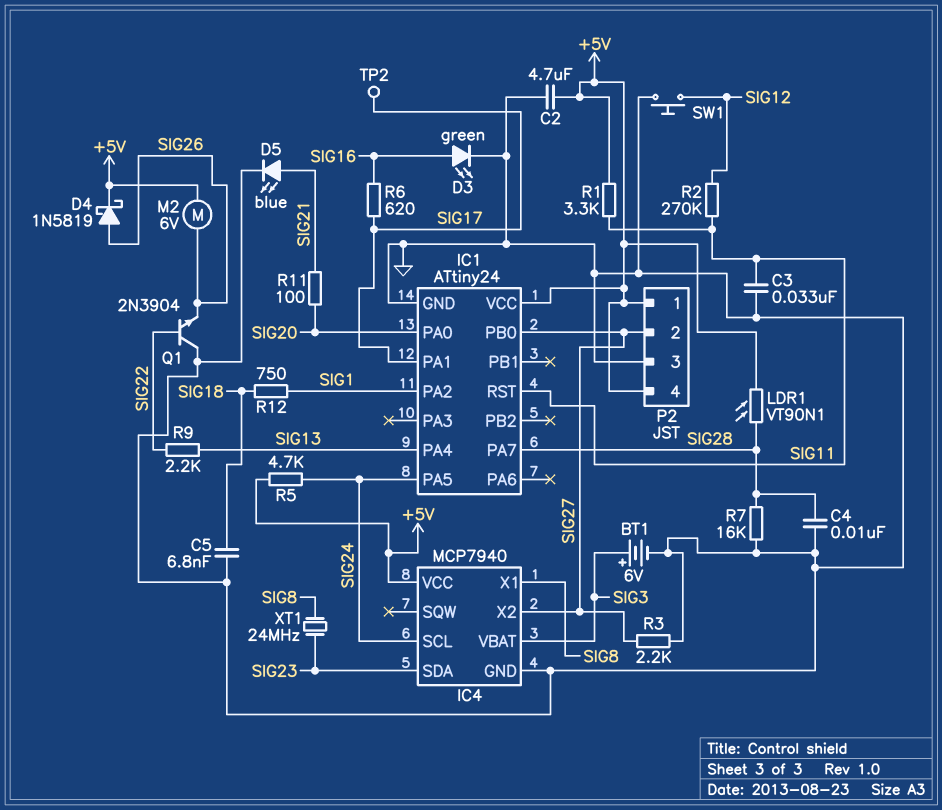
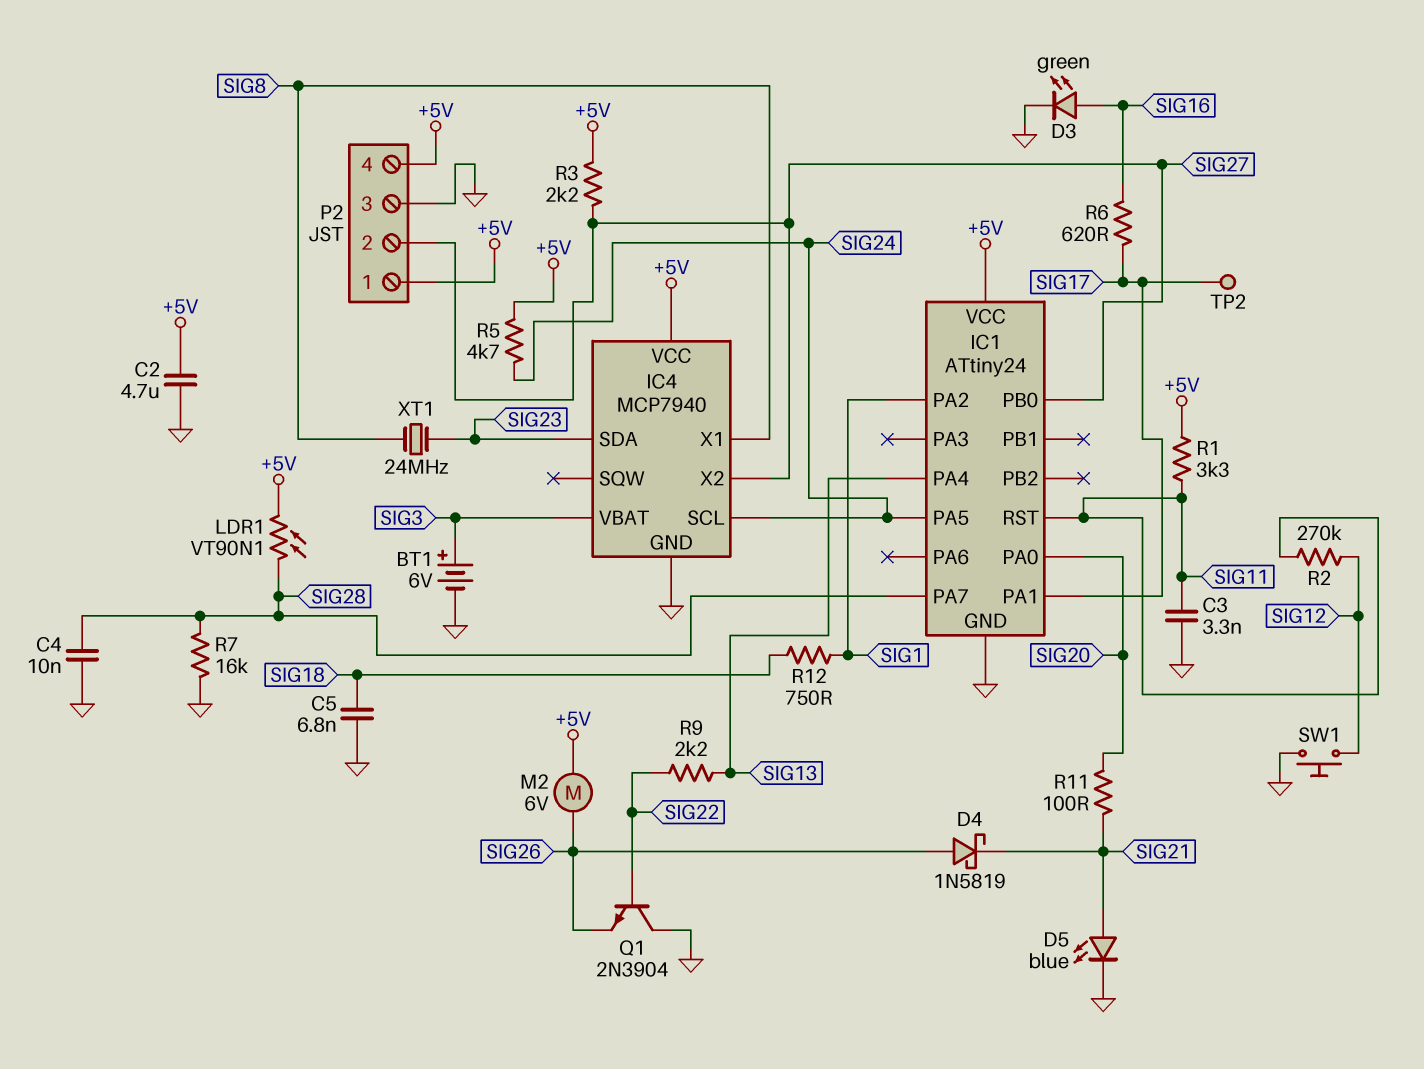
C3: 33nF (GND, SIG11) -> 3.3nF (GND, SIG11)
D4: schottky 1N5819 (A SIG26, K +5V) -> schottky 1N5819 (A SIG26, K SIG21)
R3: 2.2k (GND, SIG27) -> 2.2k (+5V, SIG27)

